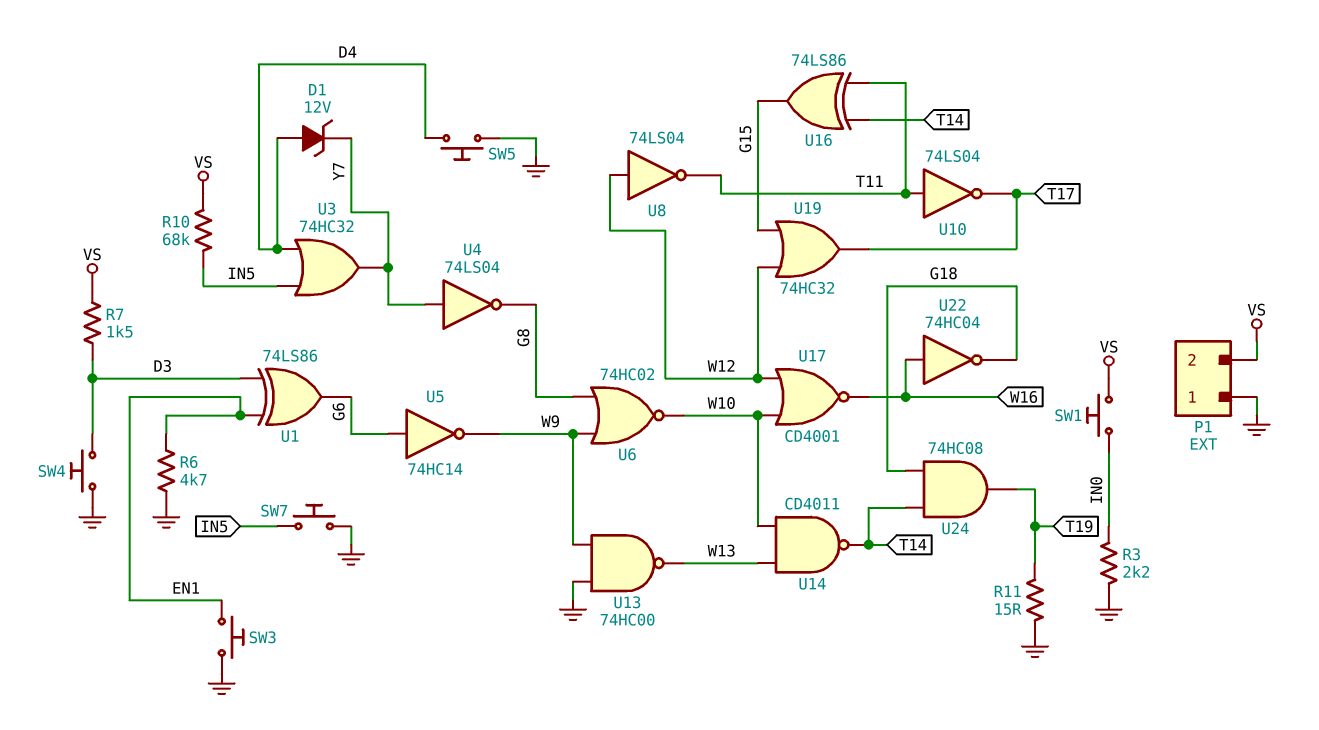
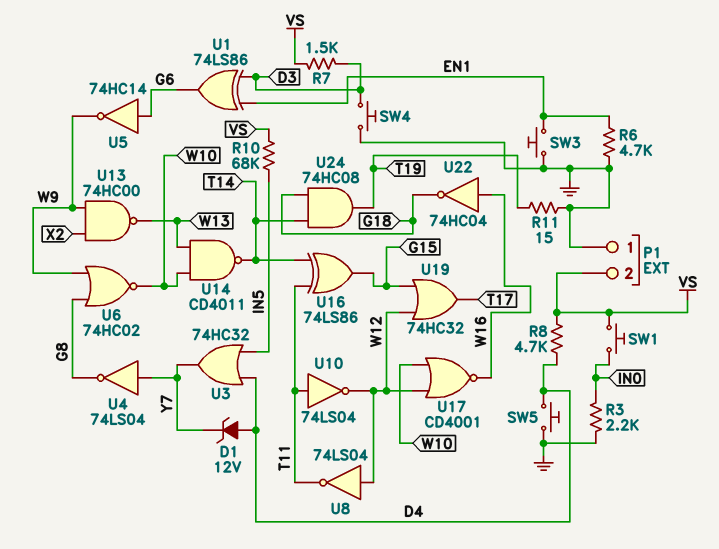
R8: none -> 4.7k (D4, VS)
SW7: button (GND, IN5) -> none
U10: NOT 74LS04 (in T11, out T17) -> NOT 74LS04 (in T11, out W12)
U13: NAND 74HC00 (in GND, in W9, out W13) -> NAND 74HC00 (in W9, in X2, out W13)

